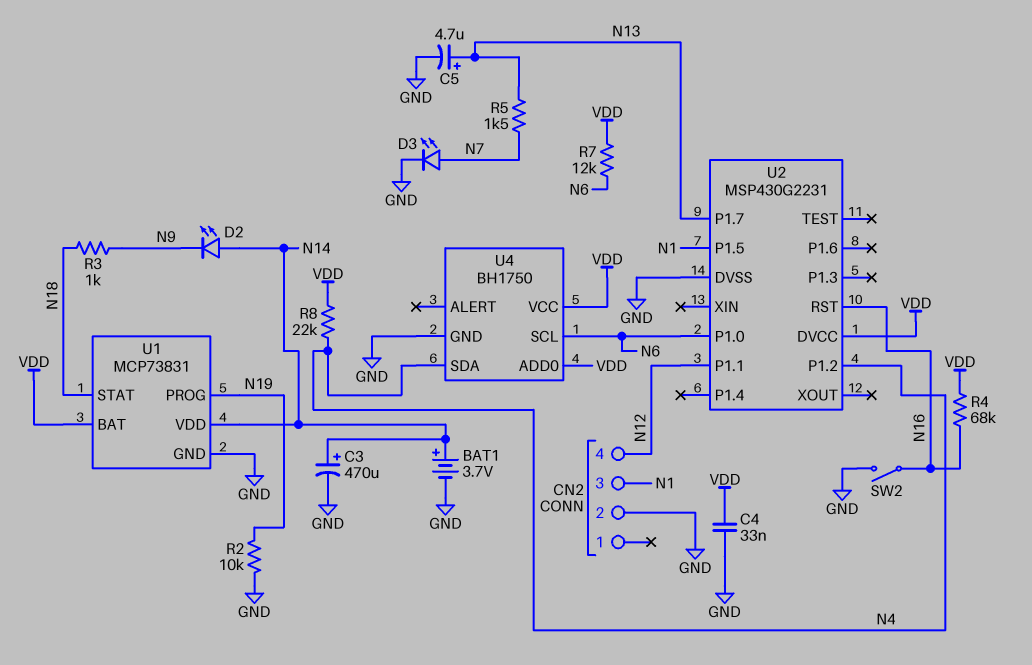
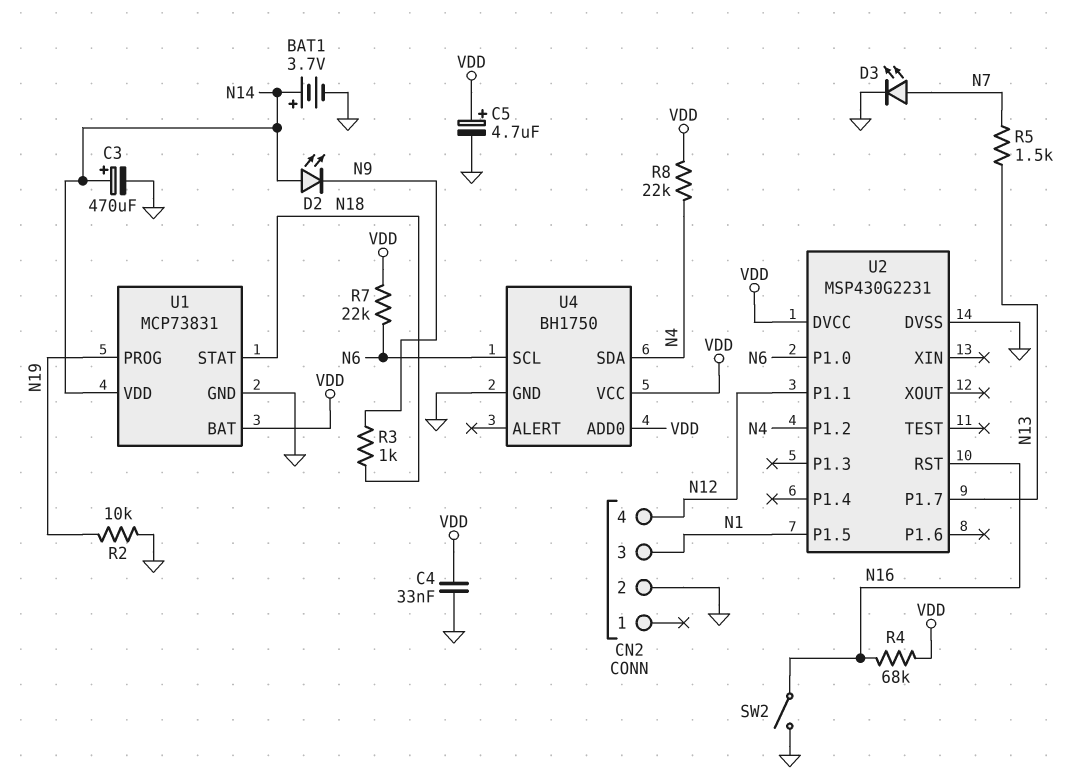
C5: 4.7uF (plus N13, minus GND) -> 4.7uF (plus VDD, minus GND)
R7: 12k (N6, VDD) -> 22k (N6, VDD)

